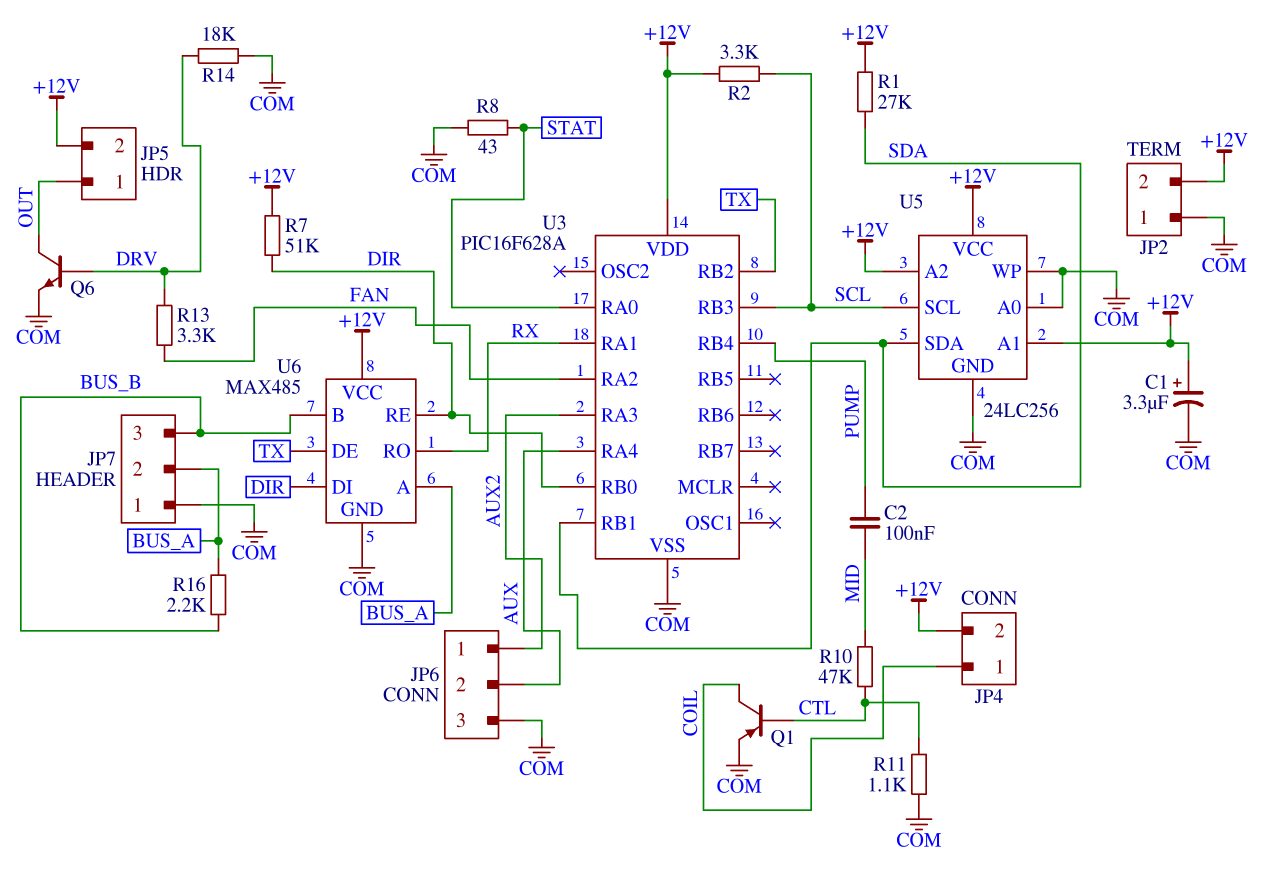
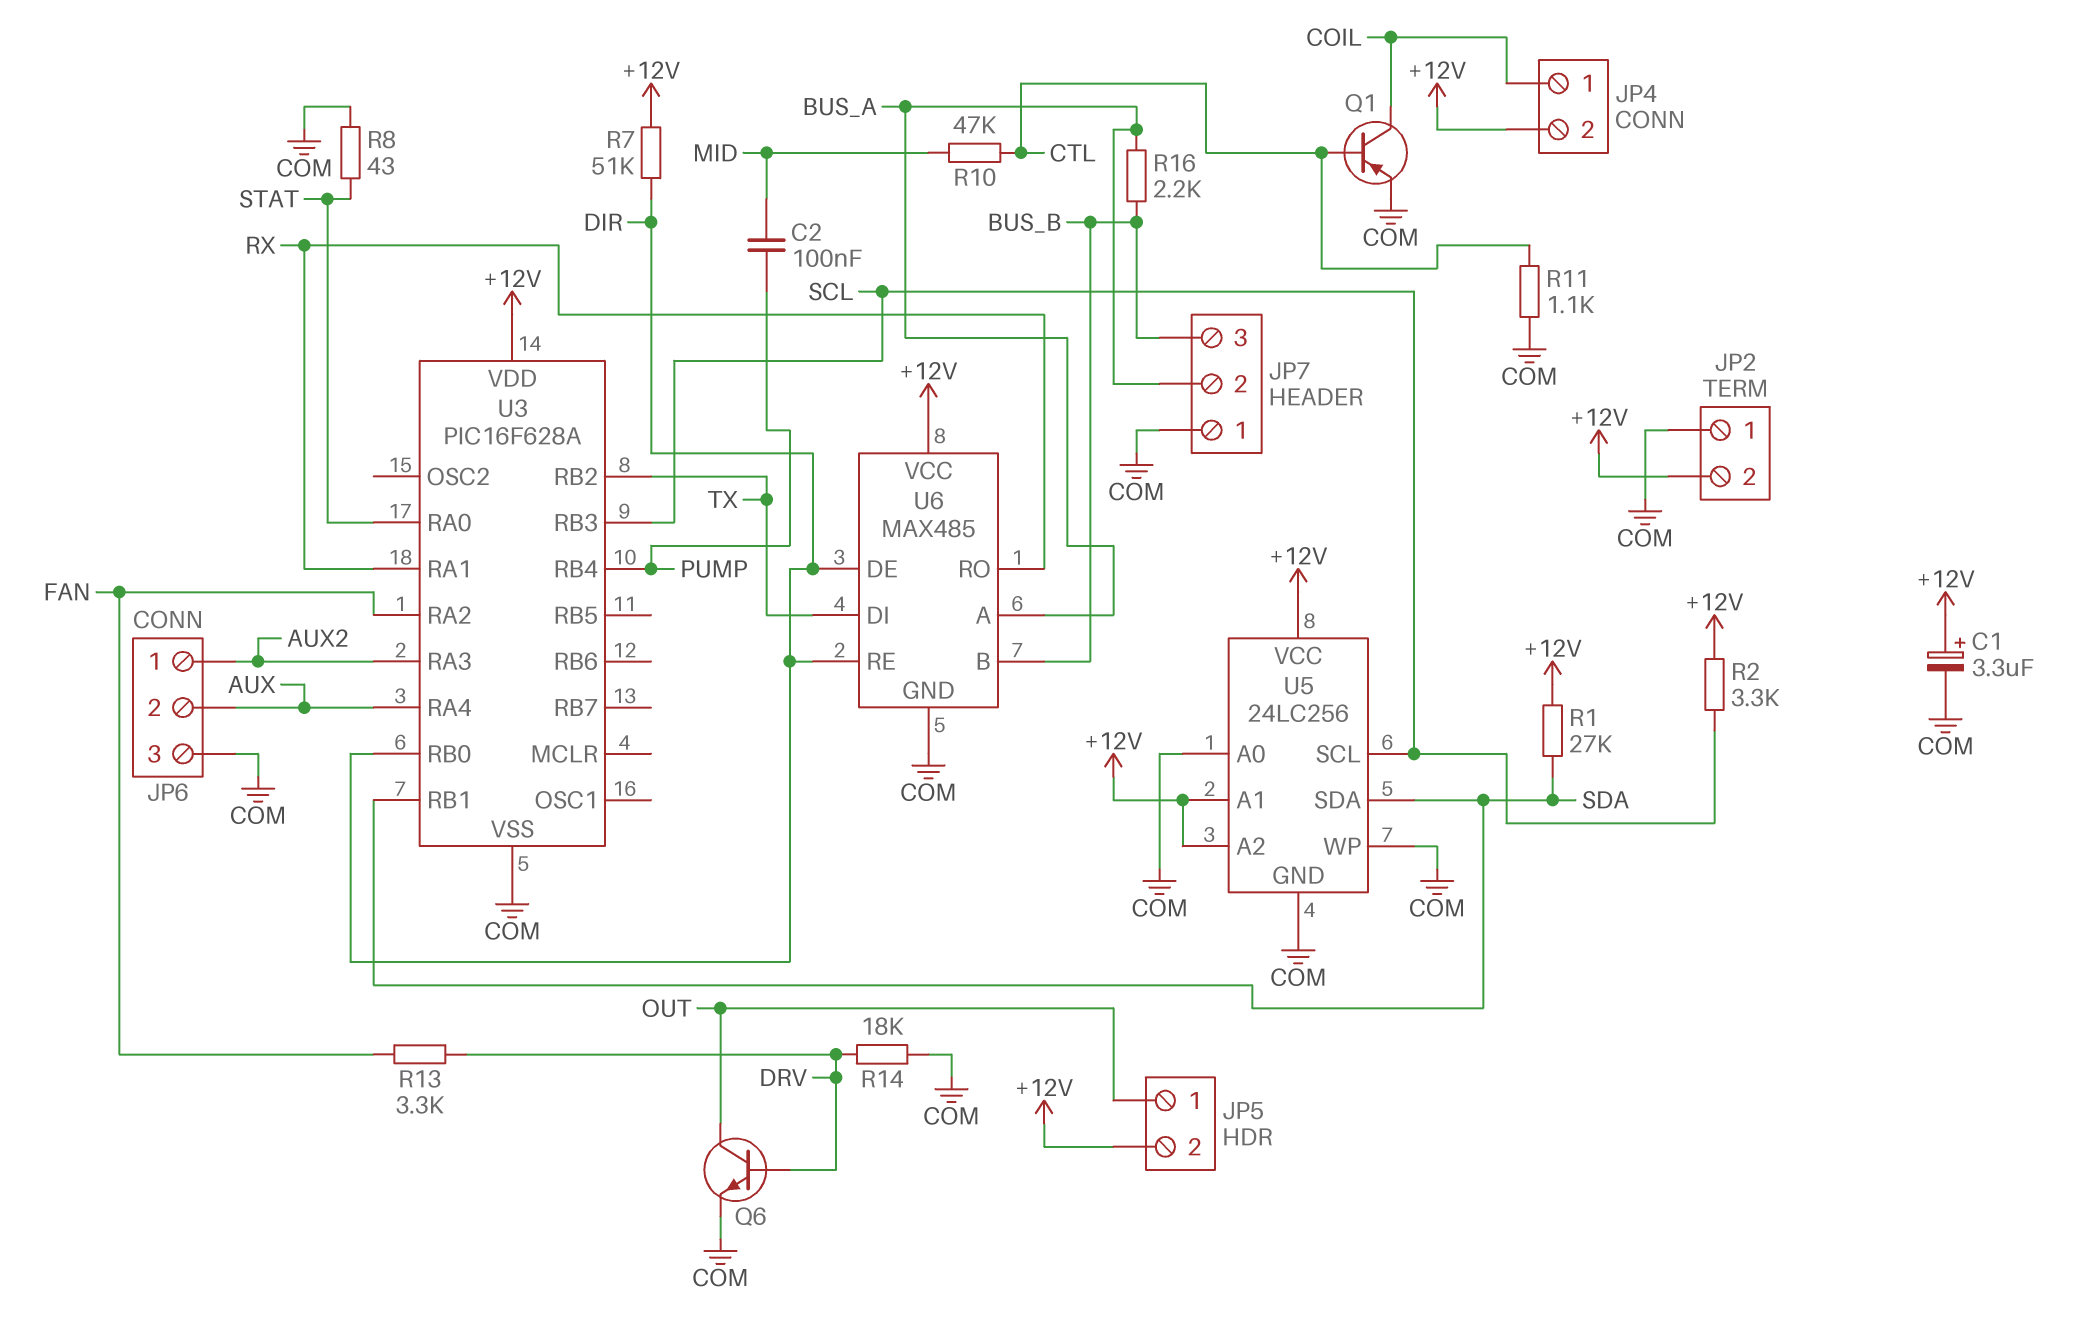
U6 pin DE: TX -> DIR
U6 pin DI: DIR -> TX

